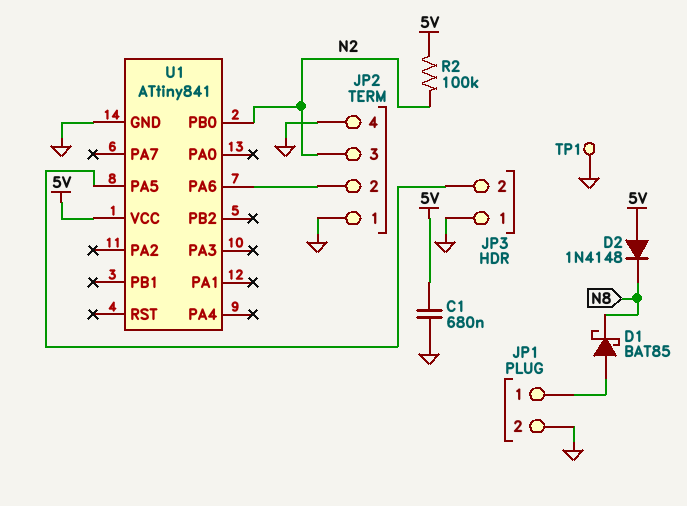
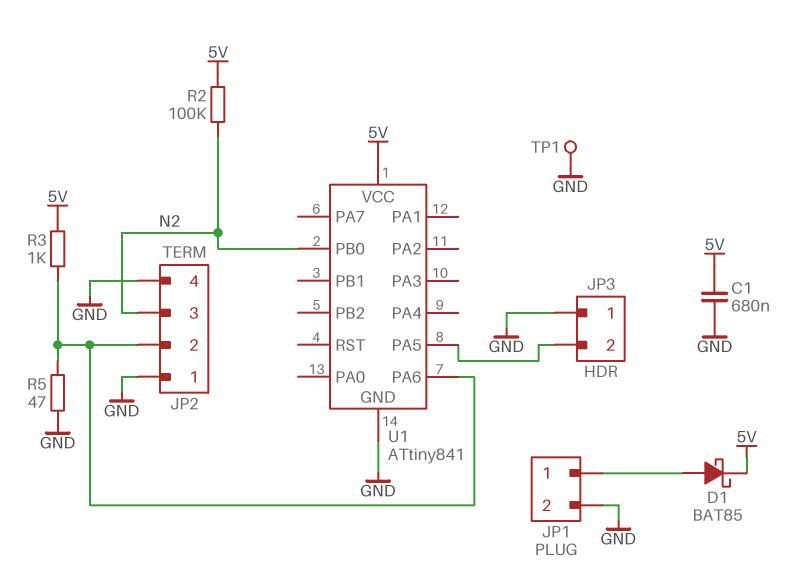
D1: schottky BAT85 (A JP1/1, K N8) -> schottky BAT85 (A JP1/1, K 5V)
D2: diode 1N4148 (A 5V, K N8) -> none
R3: none -> 1k (5V, JP2/2)
R5: none -> 47 (GND, JP2/2)

